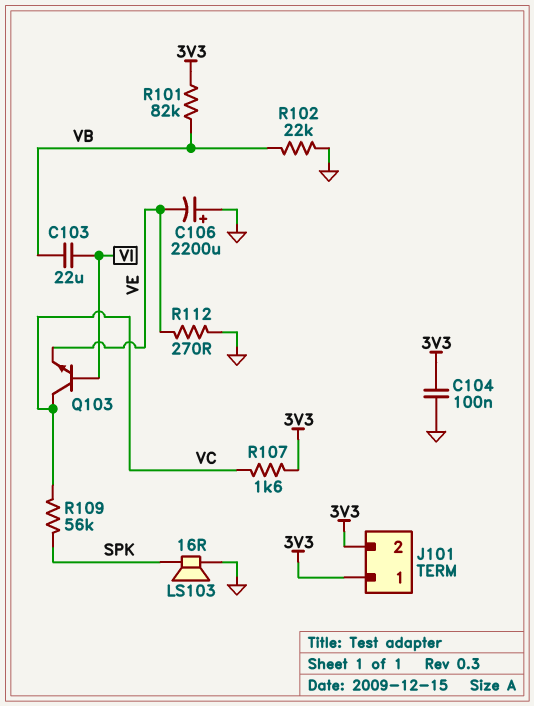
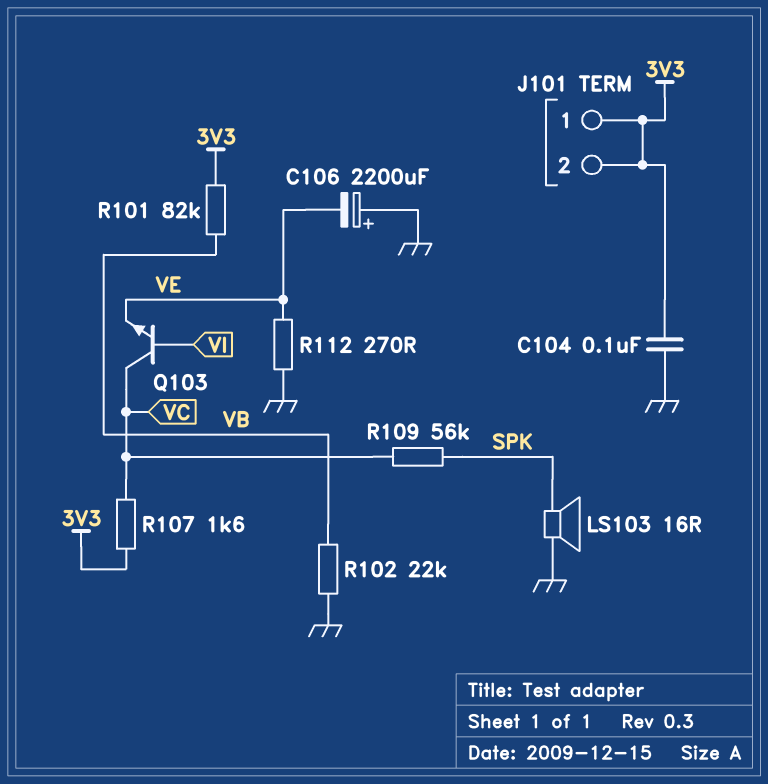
C103: 22uF (VB, VI) -> none

